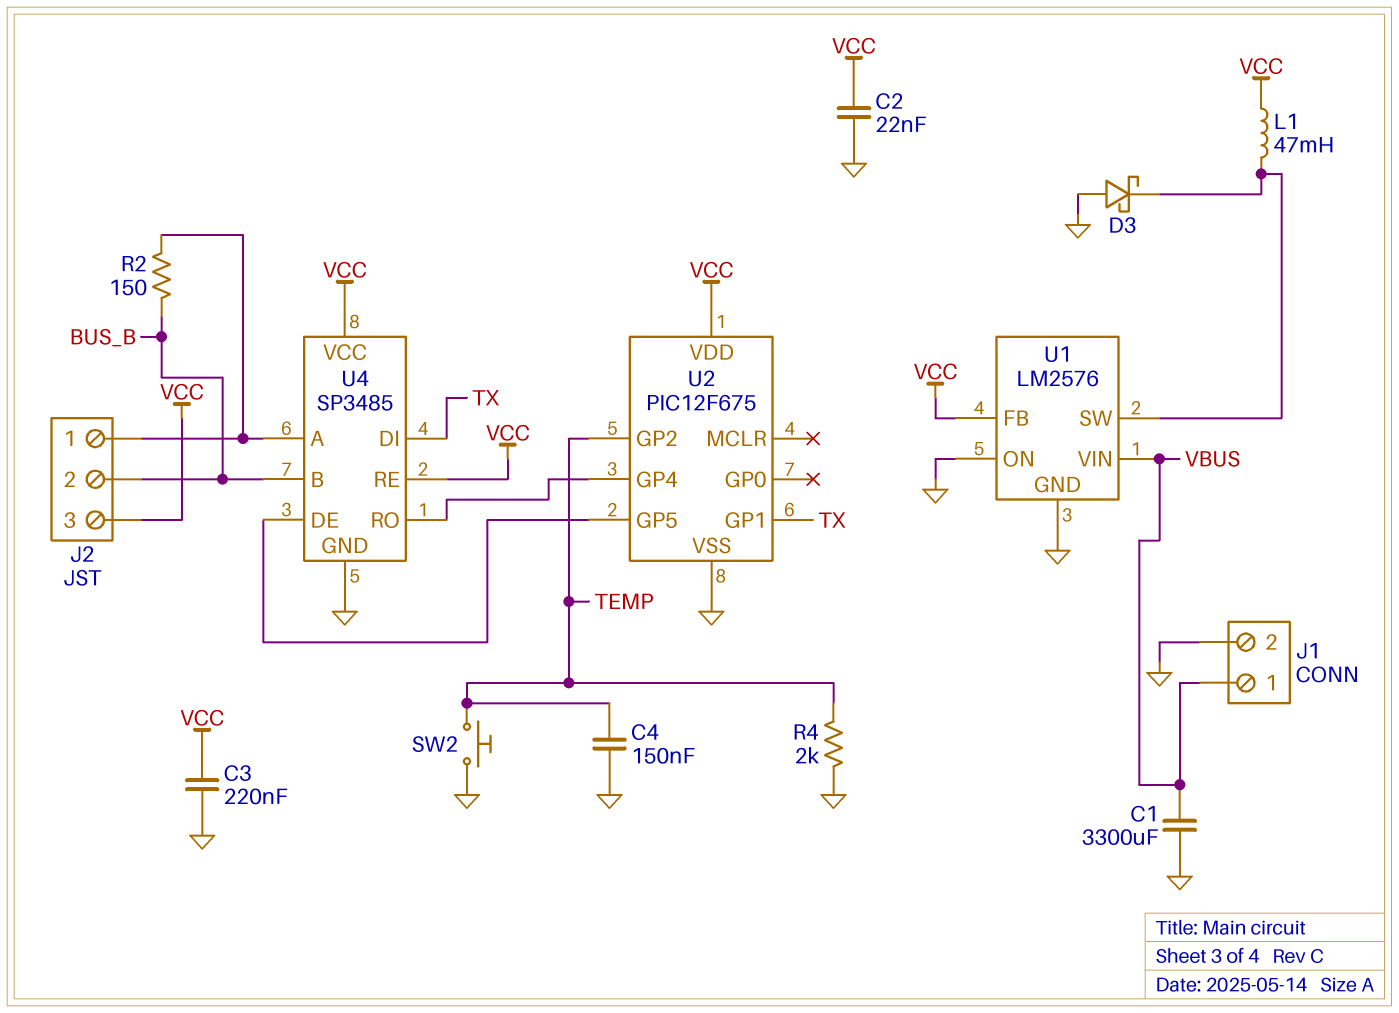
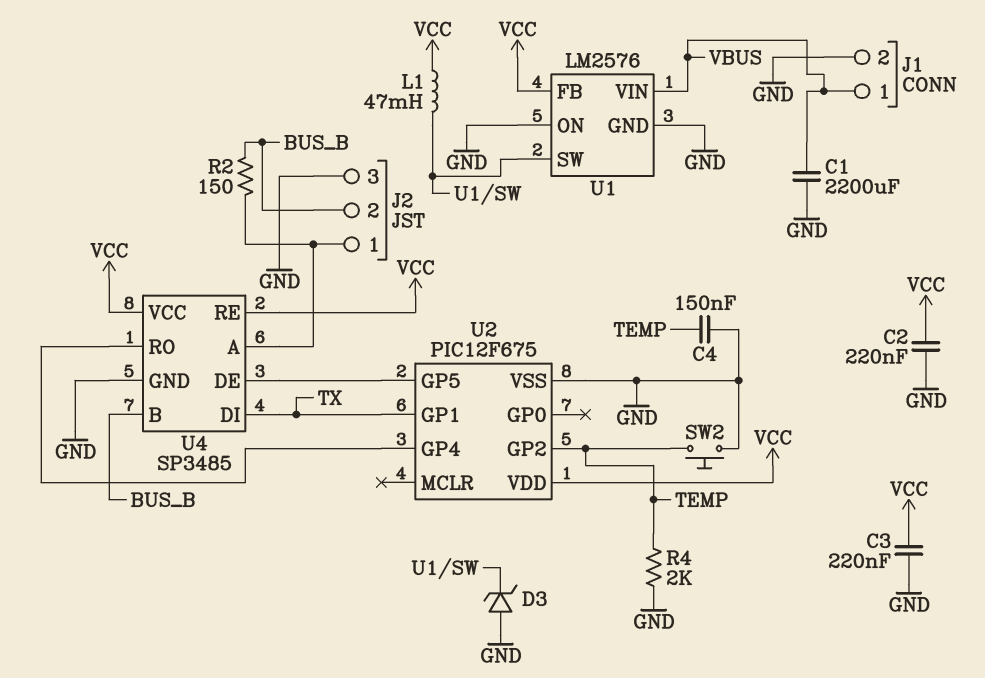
C1: 3300uF (GND, VBUS) -> 2200uF (GND, VBUS)
C2: 22nF (GND, VCC) -> 220nF (GND, VCC)
D3: schottky (A GND, K U1/SW) -> zener (A GND, K U1/SW)
J2 pin 3: VCC -> GND

